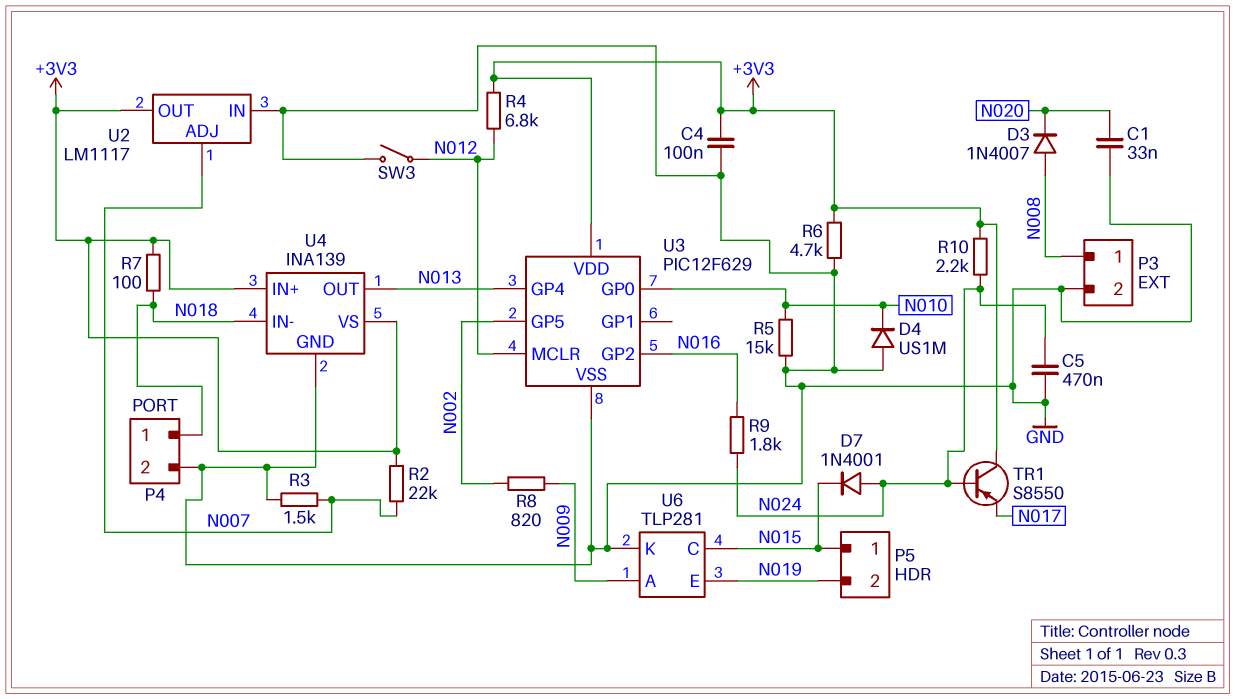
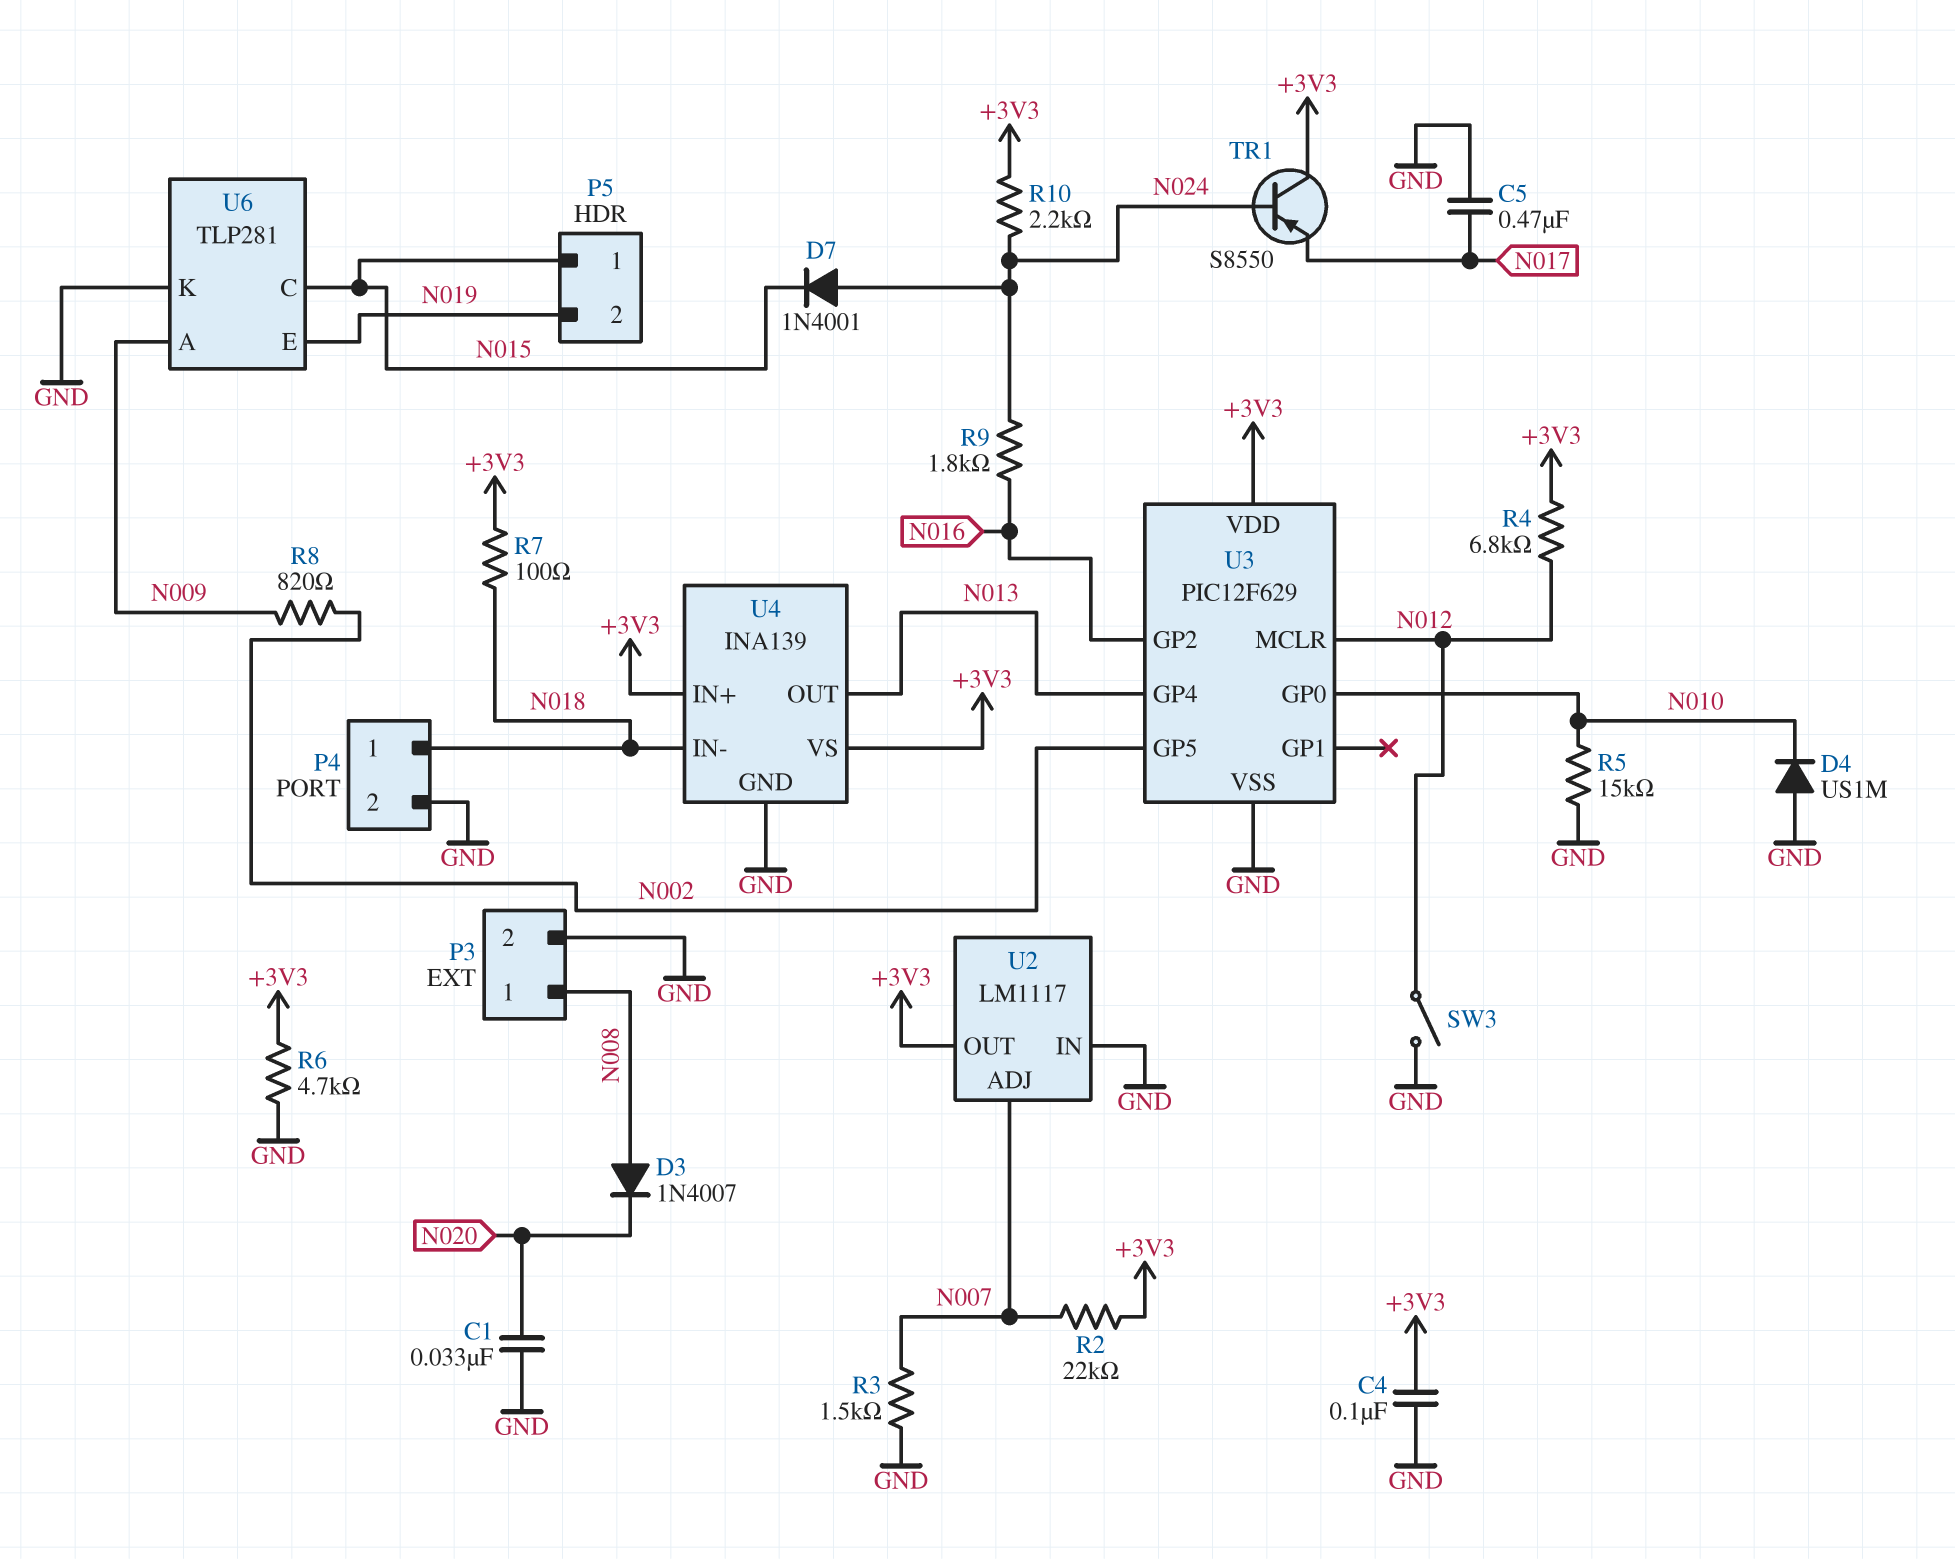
C5: 470nF (GND, N024) -> 470nF (GND, N017)

